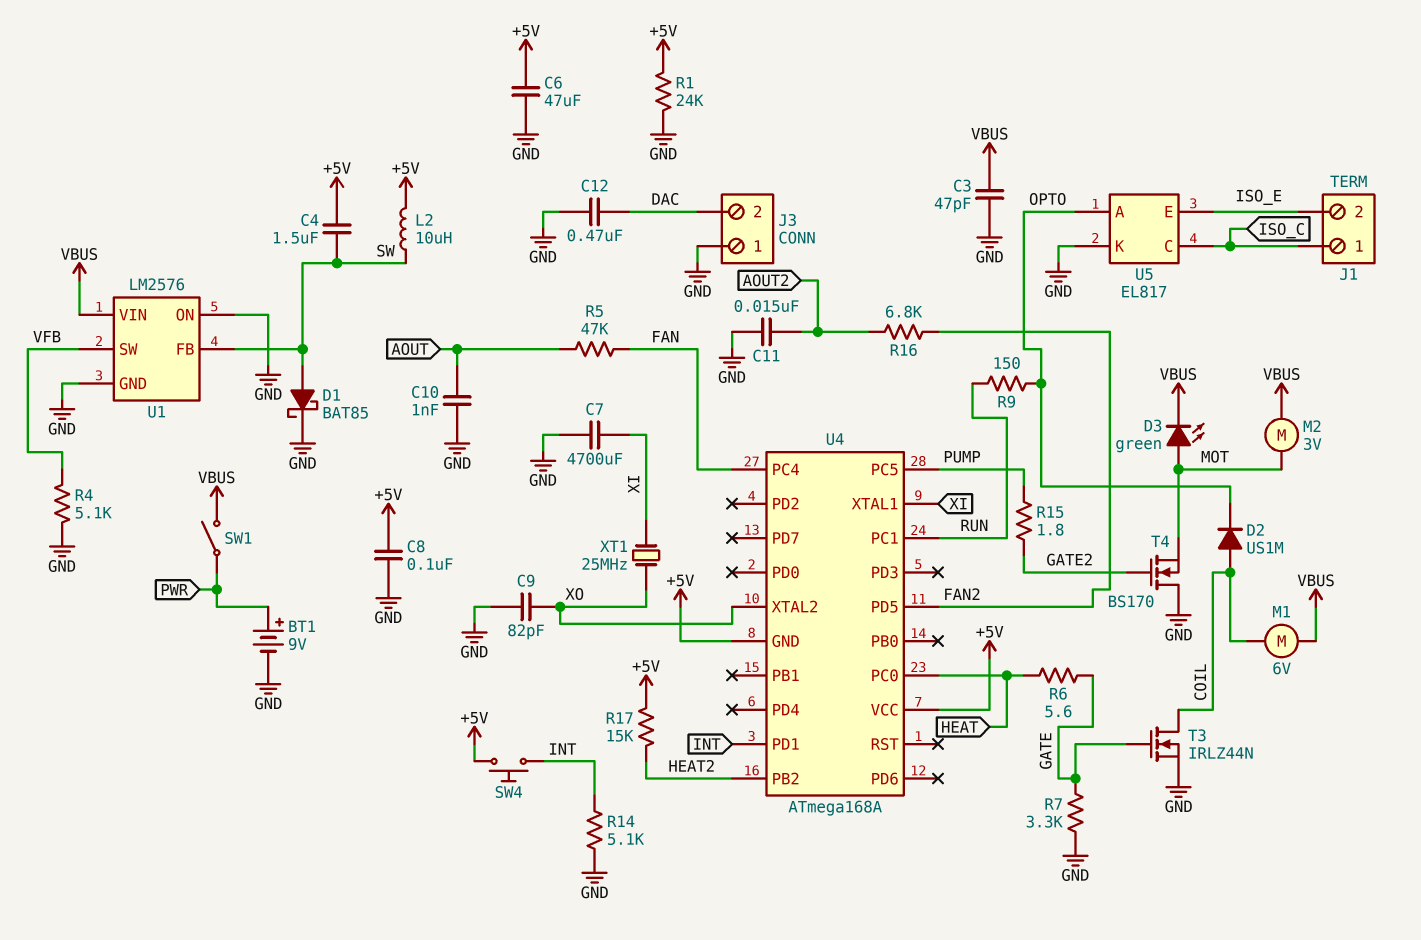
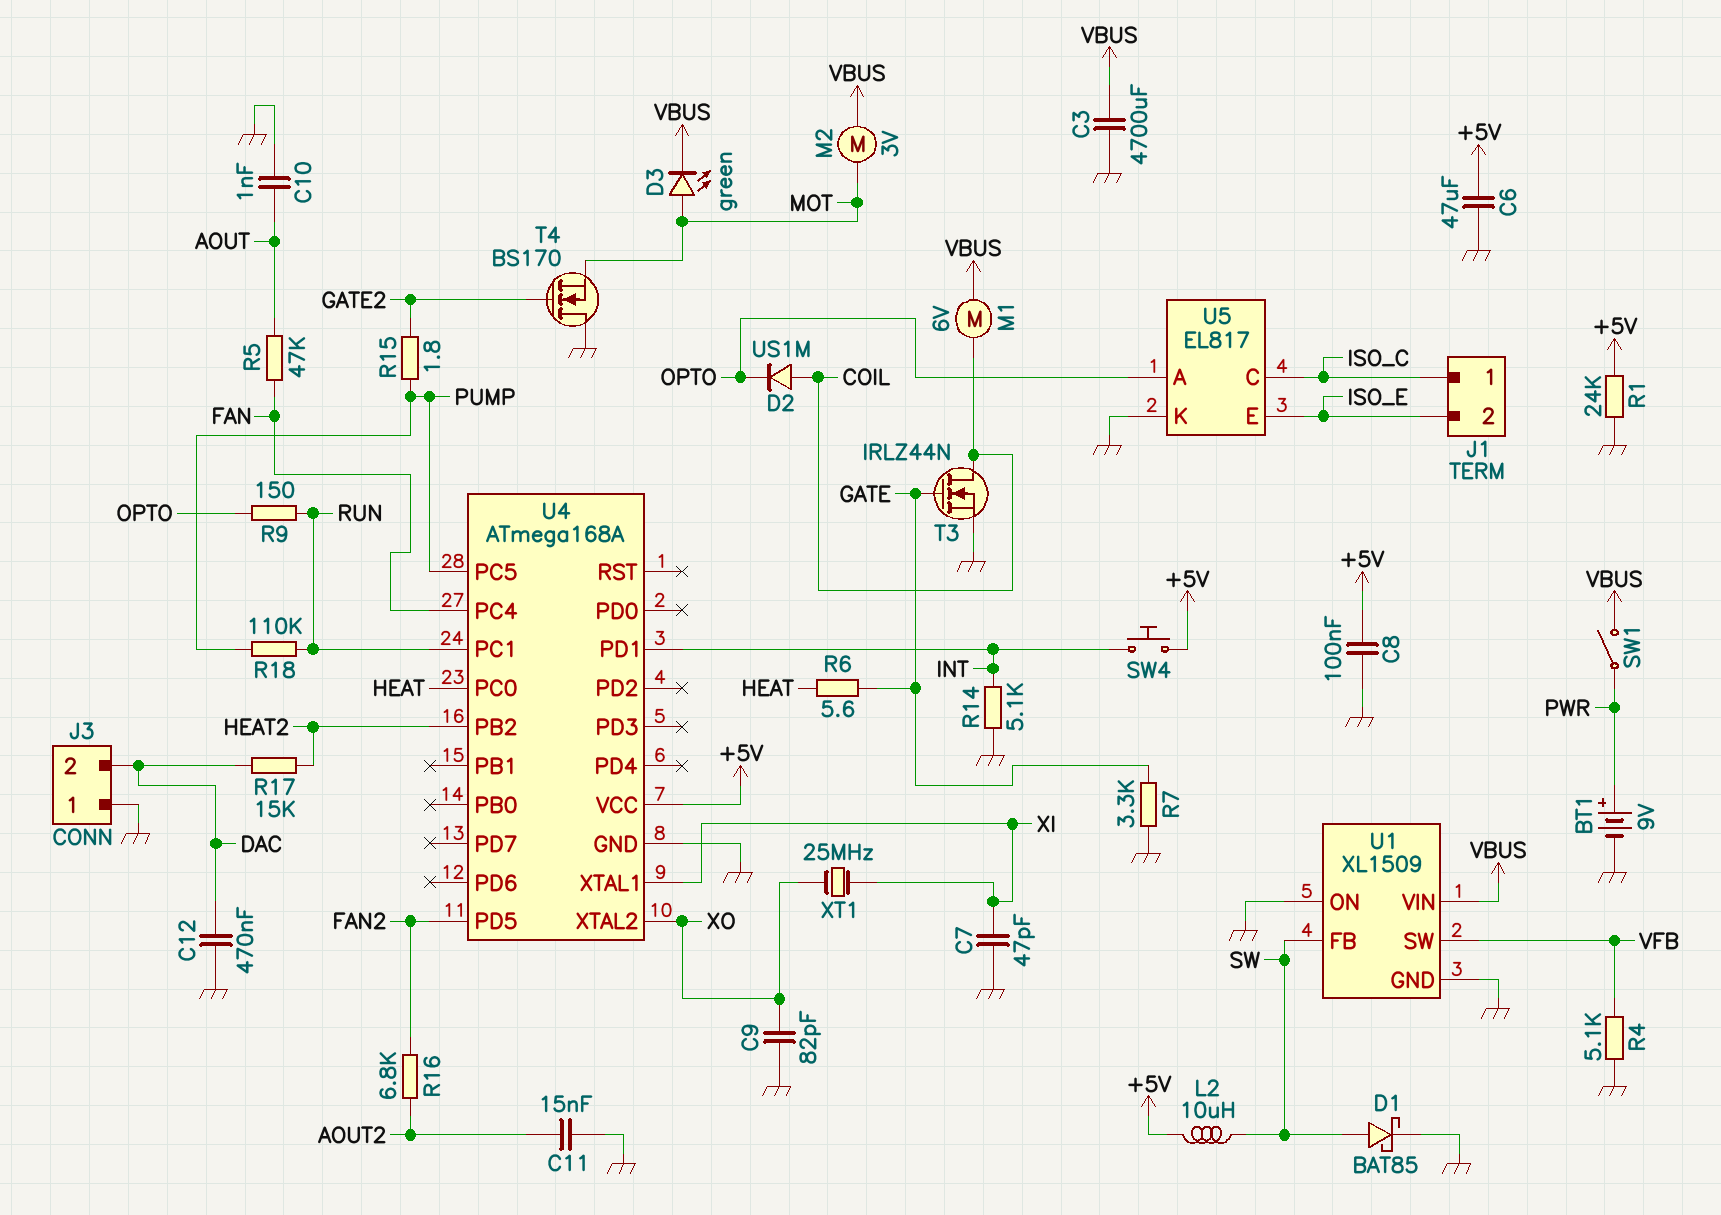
C3: 47pF (GND, VBUS) -> 4700uF (GND, VBUS)
C4: 1.5uF (+5V, SW) -> none
C7: 4700uF (GND, XI) -> 47pF (GND, XI)
R17: 15k (+5V, HEAT2) -> 15k (DAC, HEAT2)
R18: none -> 110k (PUMP, RUN)
U1: LM2576 -> XL1509
U4 pin GND: +5V -> GND

